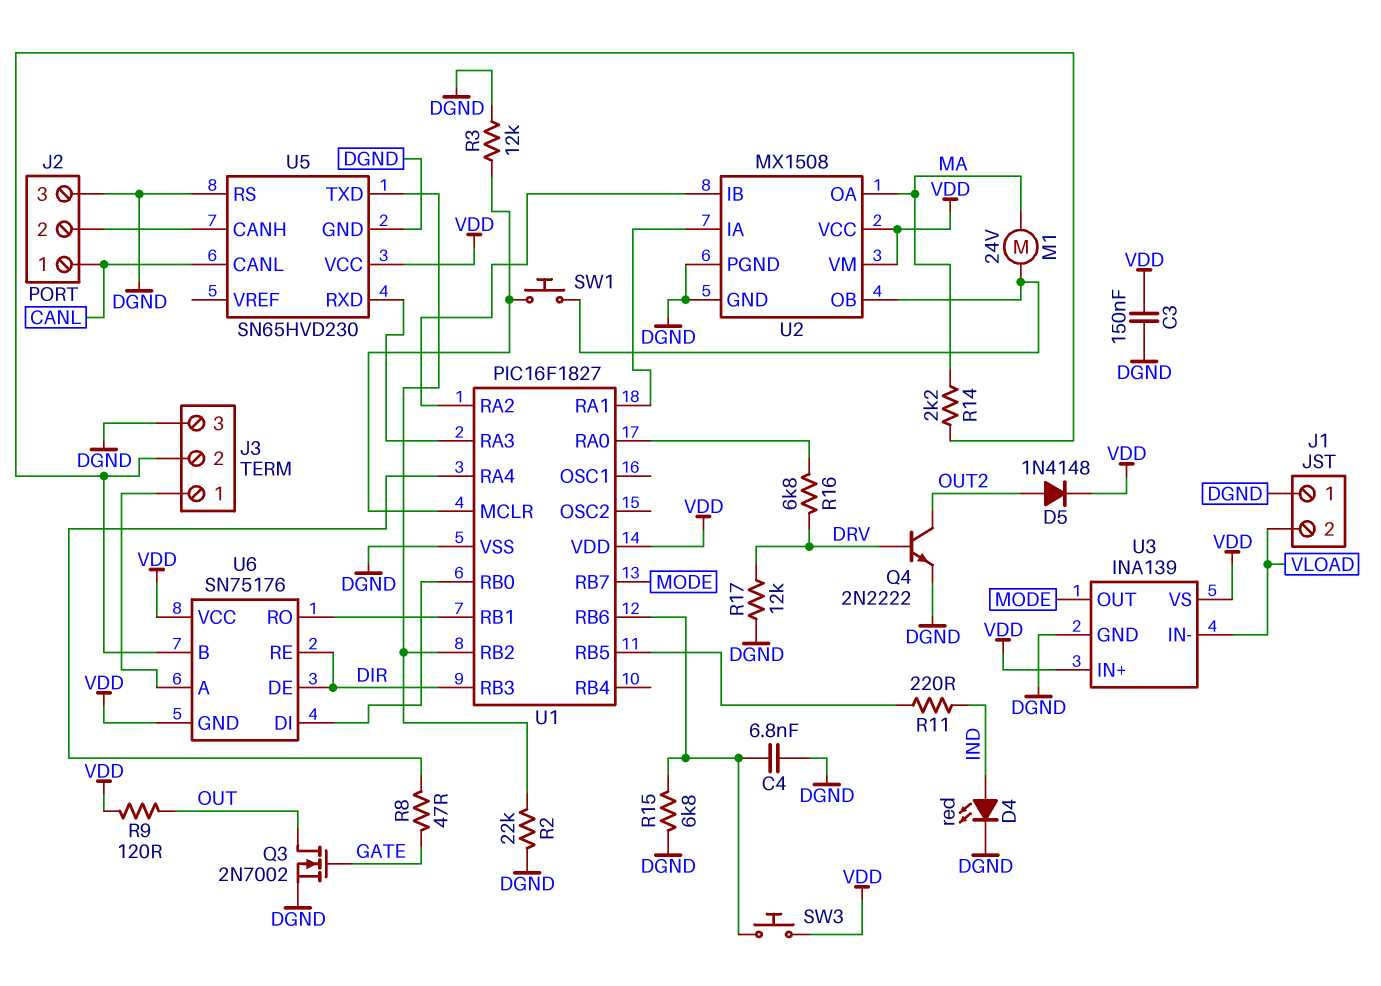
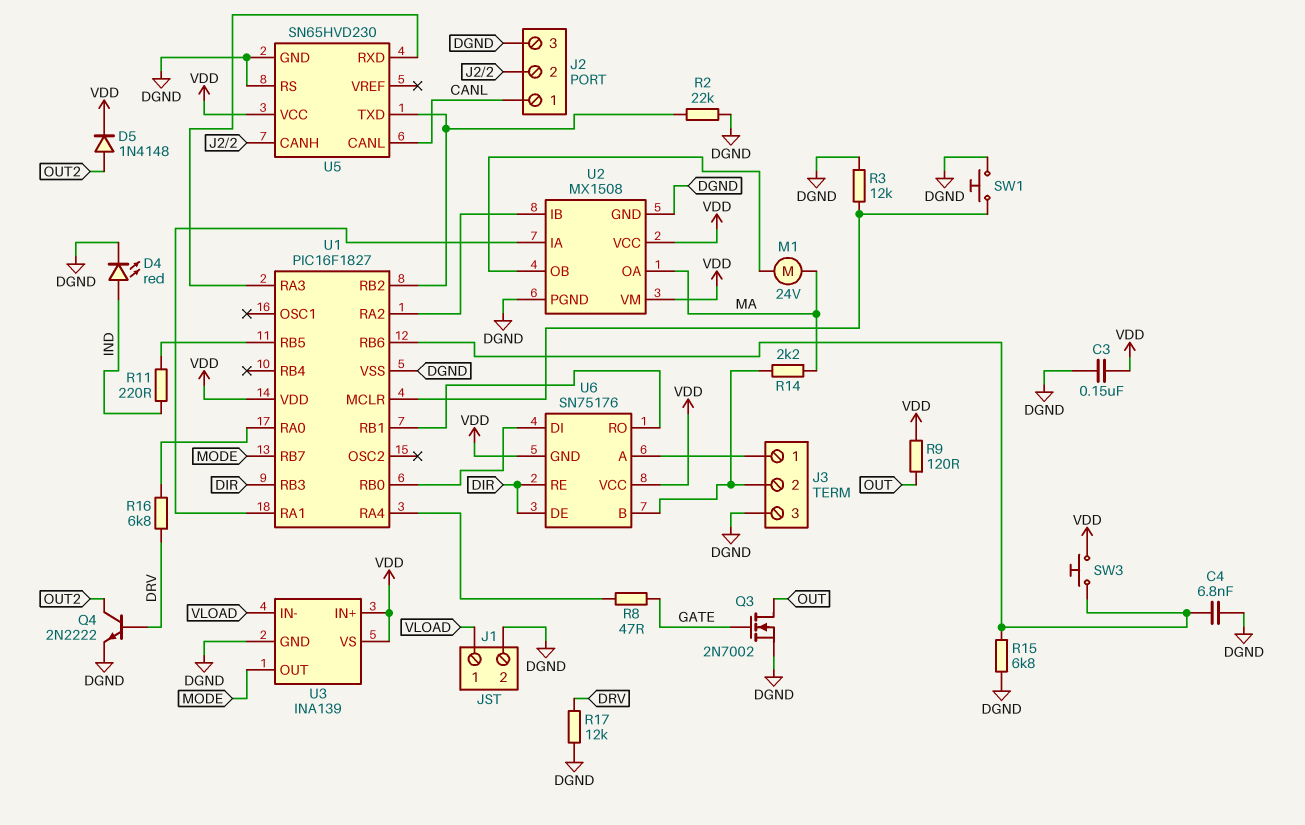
J1 pin 1: DGND -> VLOAD
J1 pin 2: VLOAD -> DGND
SW1: button (U1/MCLR, U2/OB) -> button (DGND, U1/MCLR)

